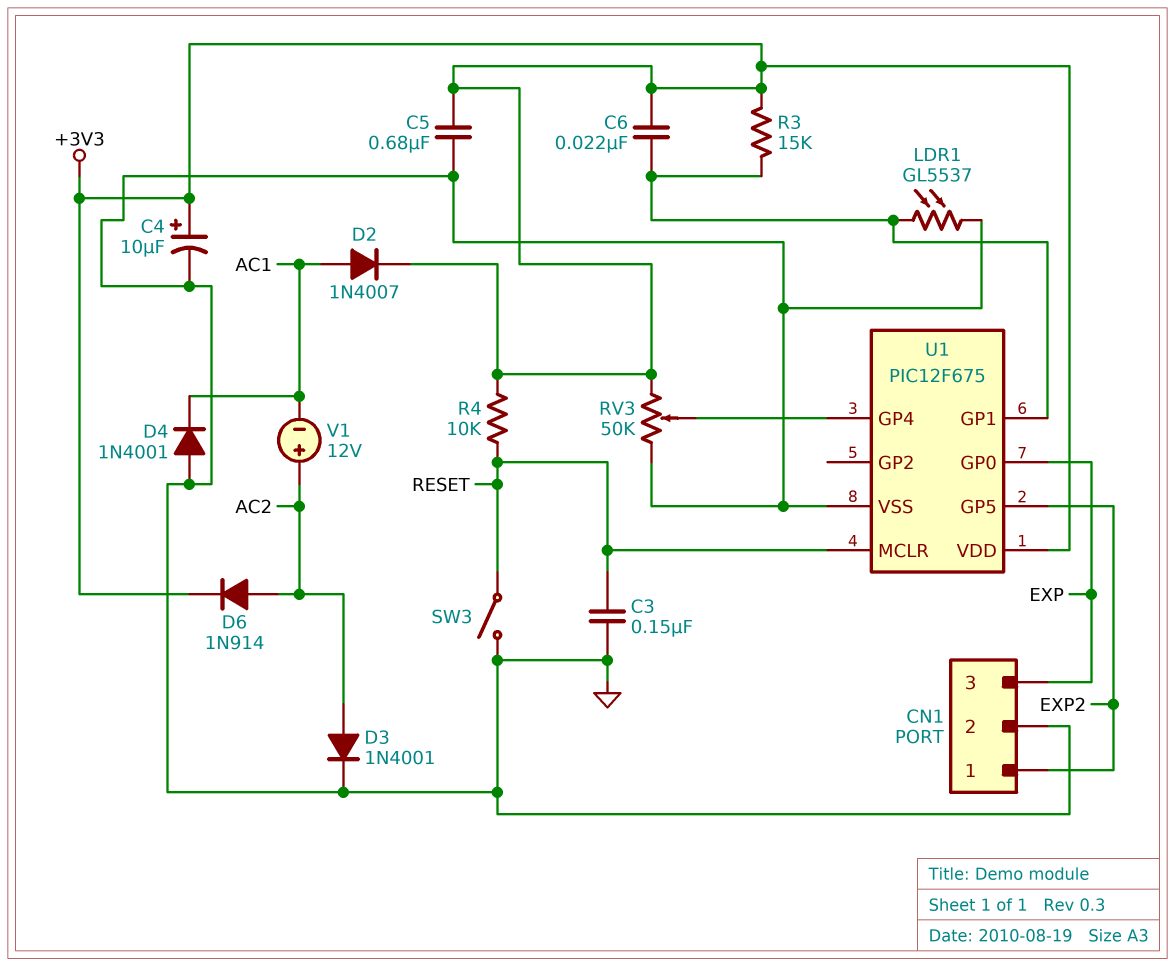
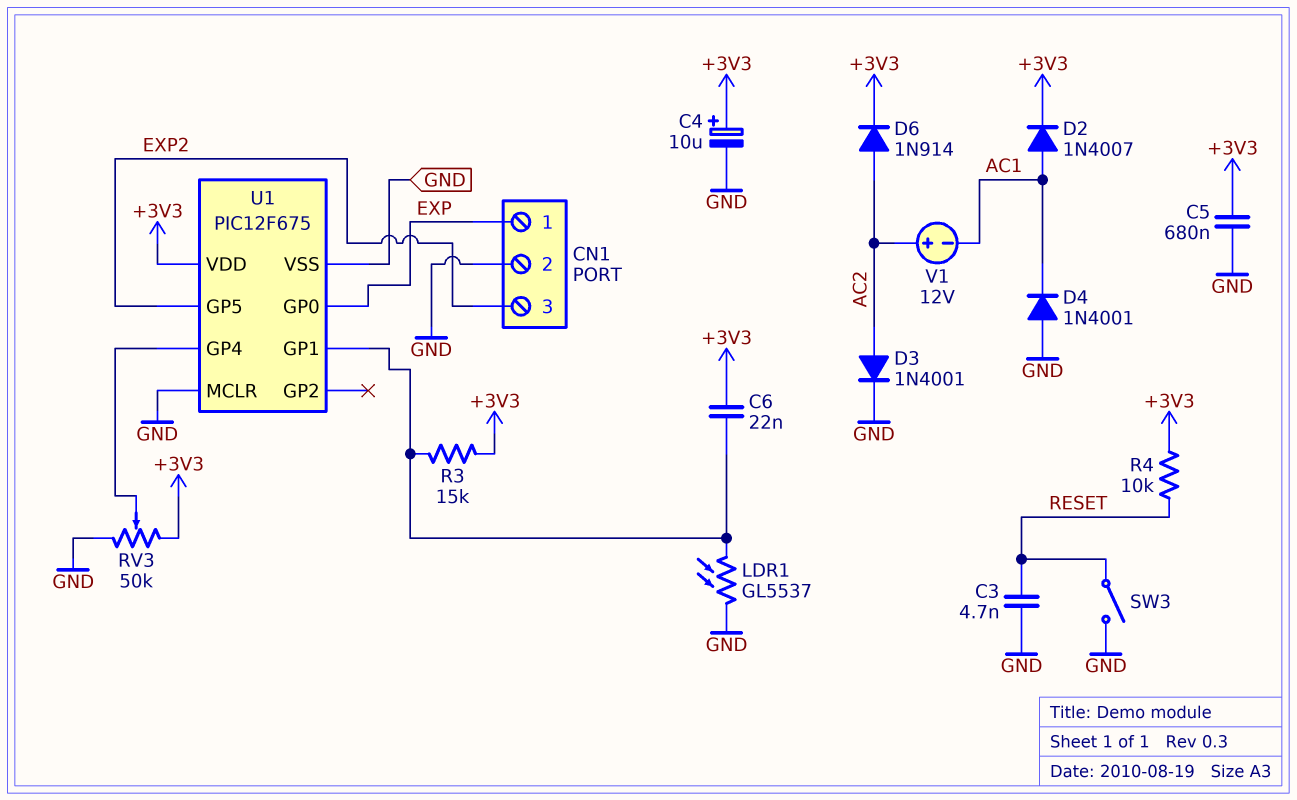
C3: 150nF (GND, RESET) -> 4.7nF (GND, RESET)
CN1 pin 1: EXP2 -> EXP
CN1 pin 3: EXP -> EXP2
U1 pin MCLR: RESET -> GND

